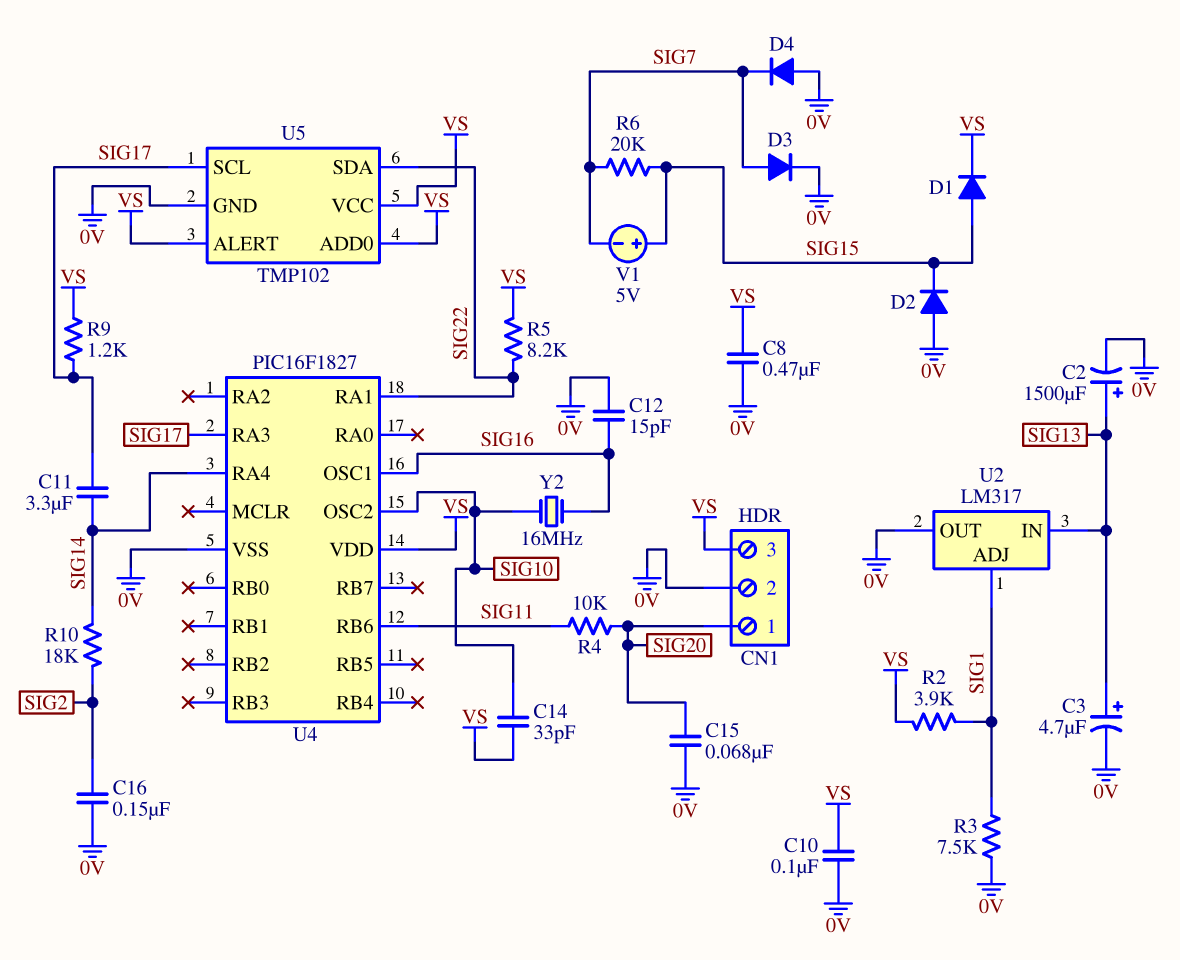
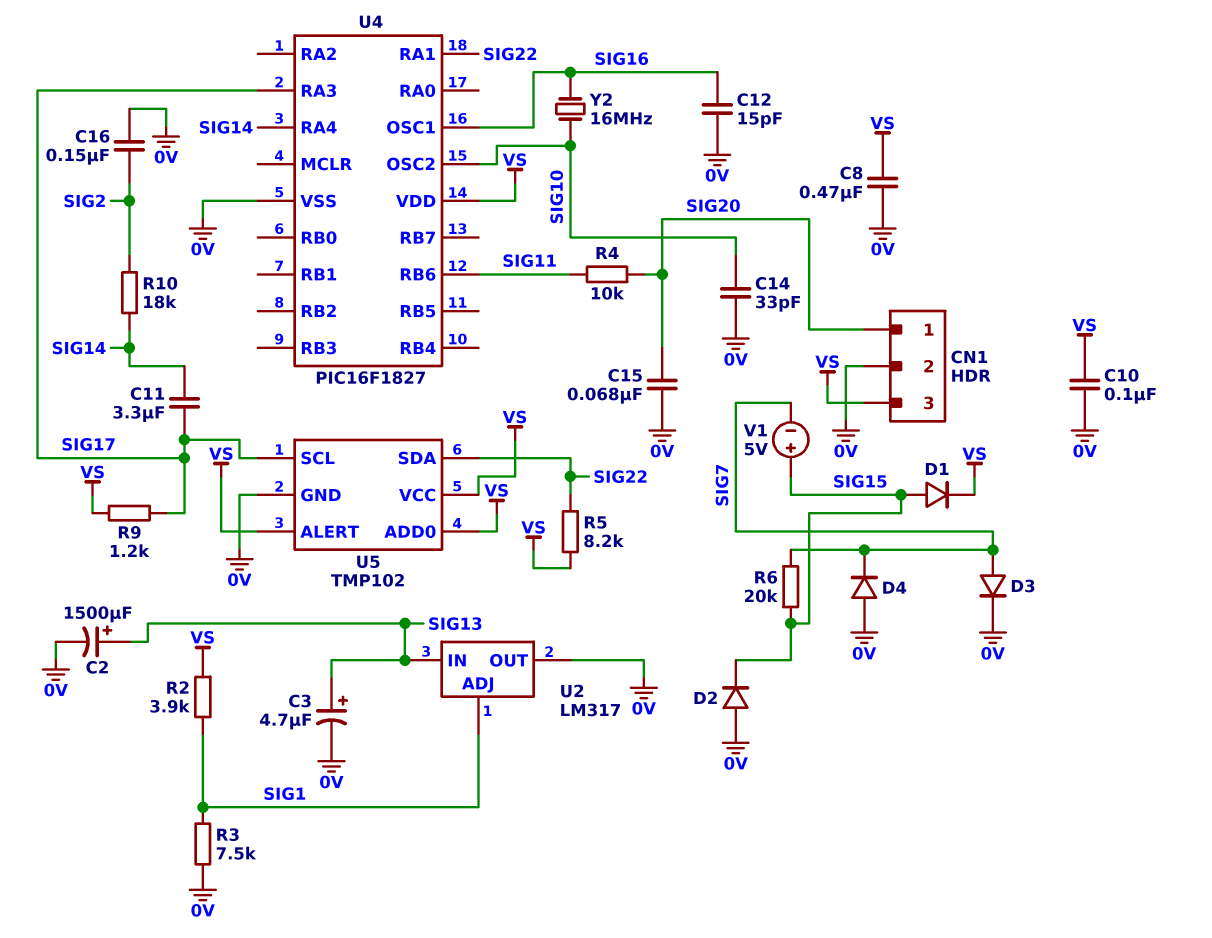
C14: 33pF (SIG10, VS) -> 33pF (0V, SIG10)

